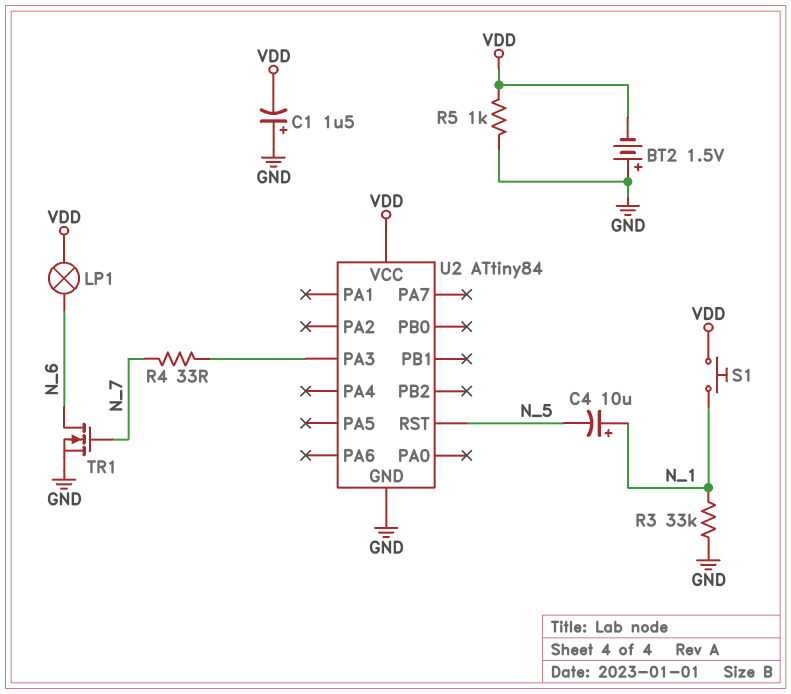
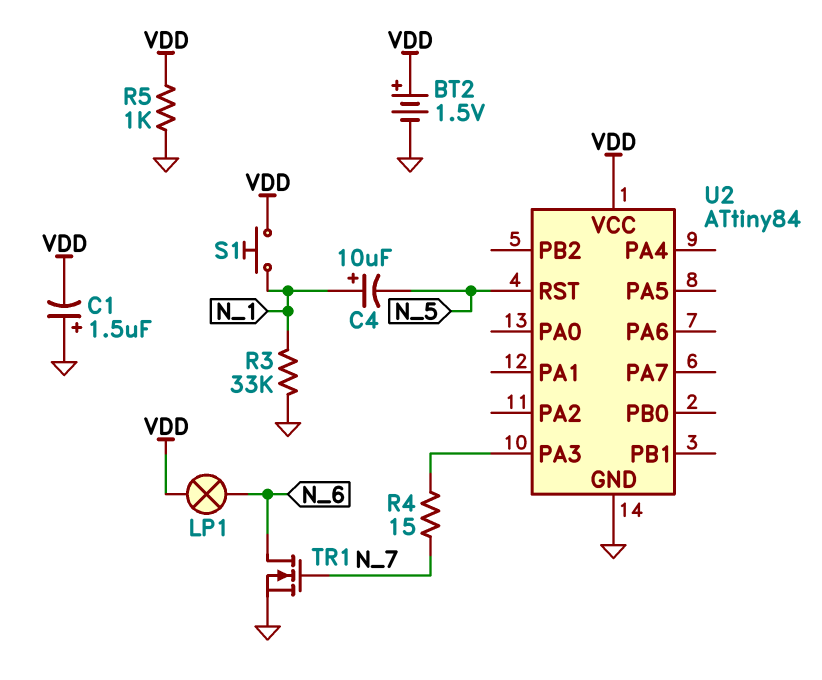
BT2: 1.5V (plus GND, minus VDD) -> 1.5V (plus VDD, minus GND)
R4: 33 (N_7, U2/PA3) -> 15 (N_7, U2/PA3)

